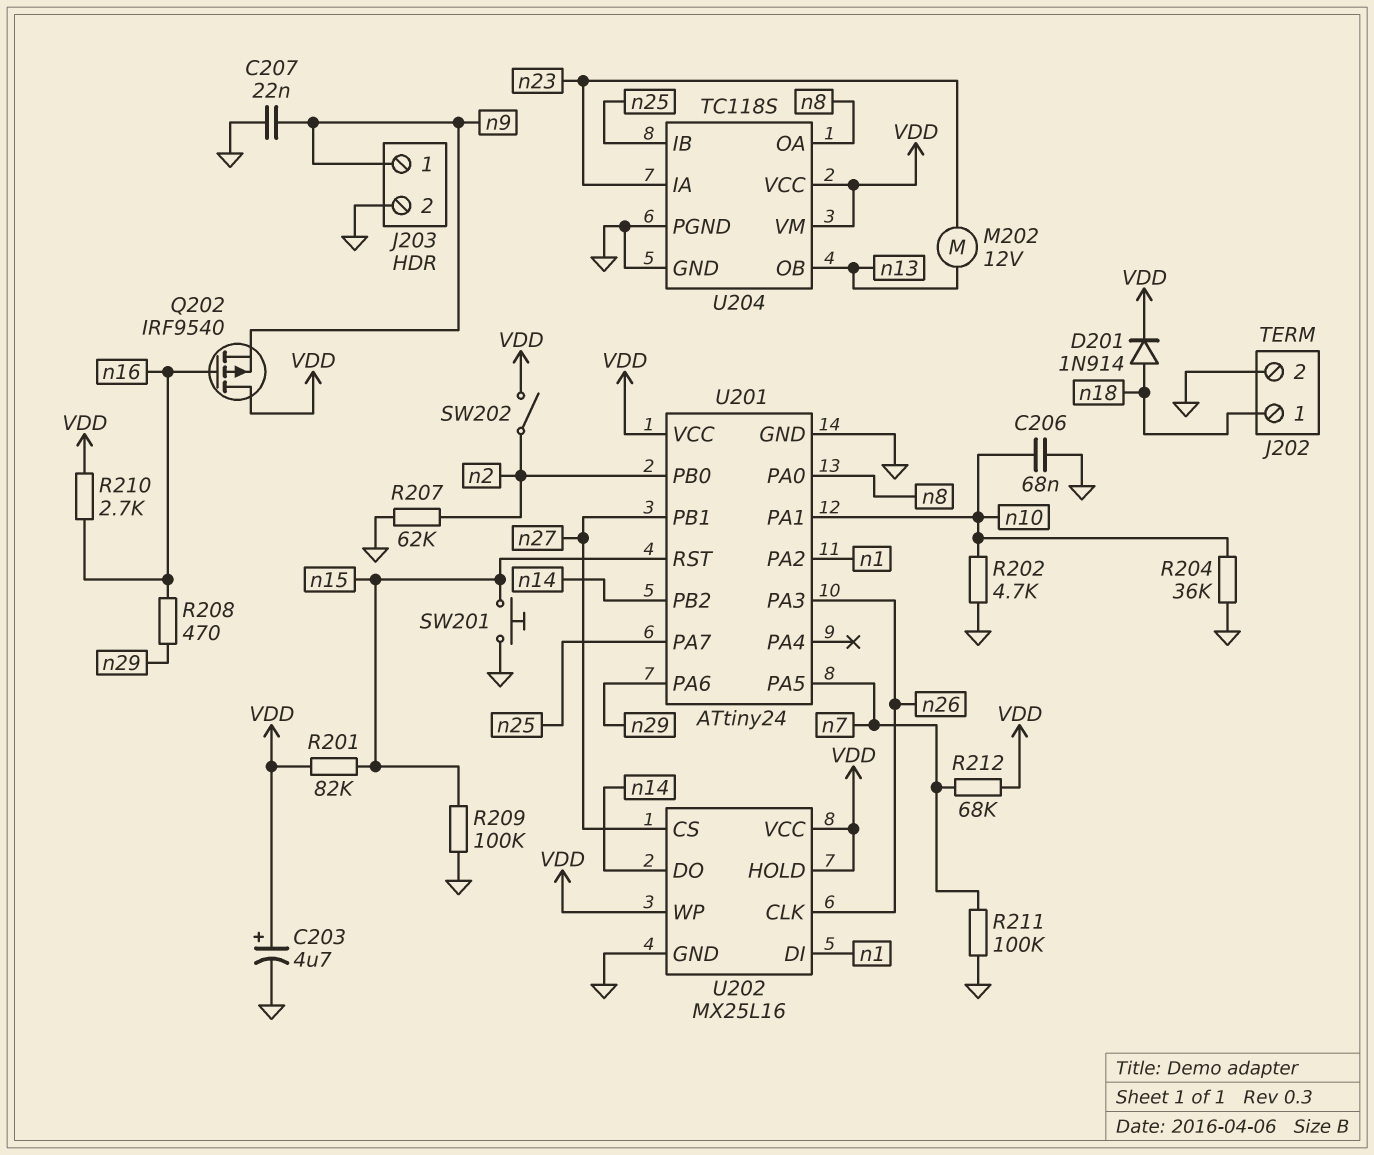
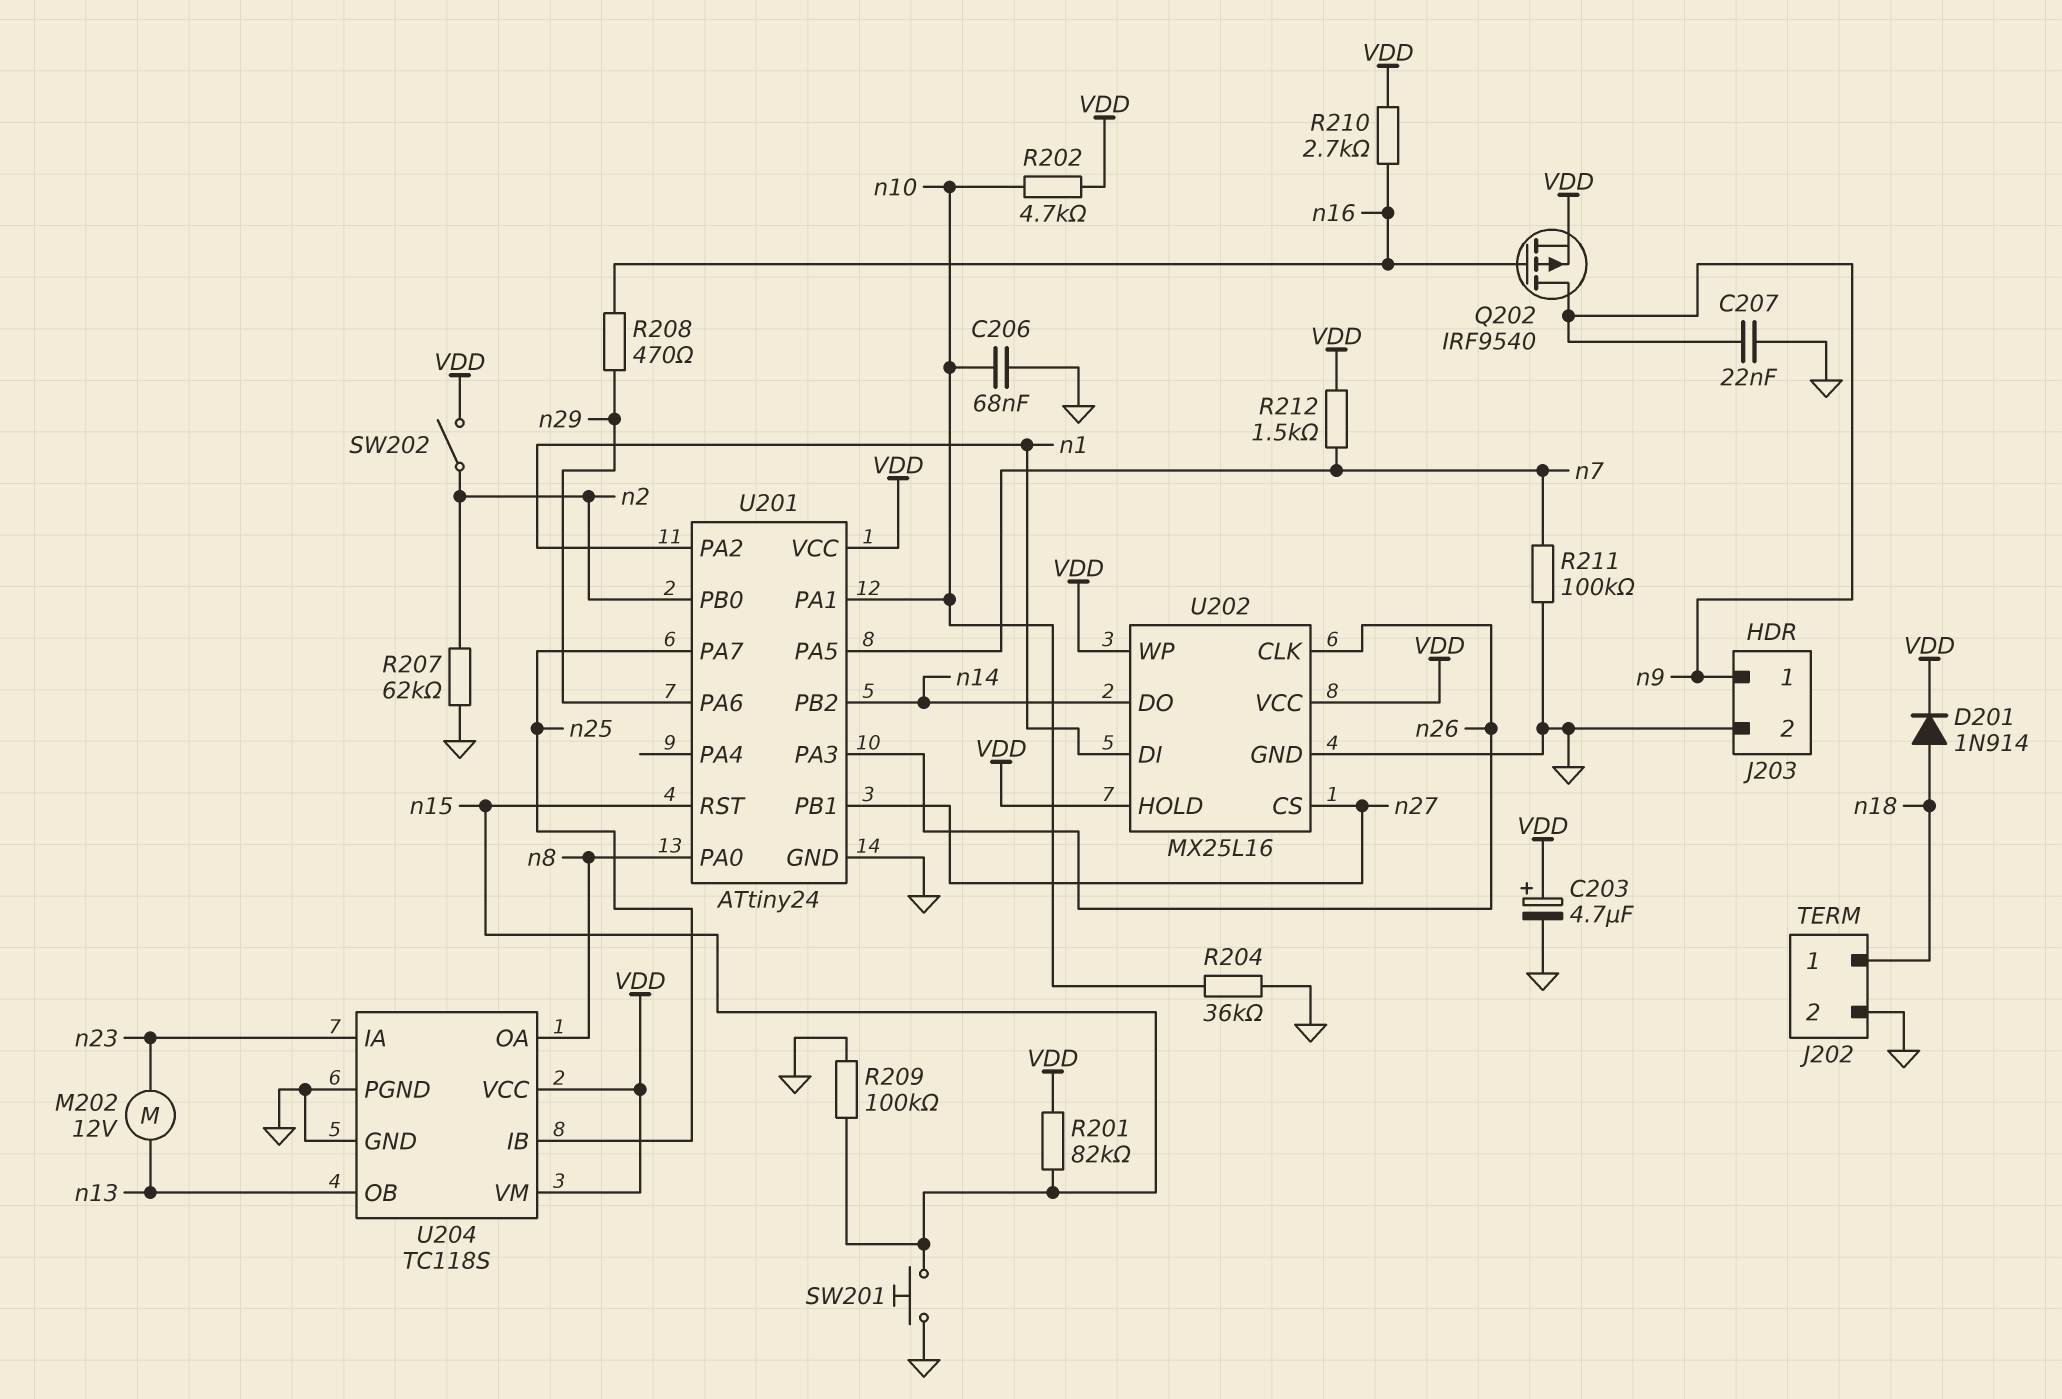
Q202: PMOS IRF9540 (G n16, D VDD, S n9) -> PMOS IRF9540 (G n16, D n9, S VDD)
R202: 4.7k (GND, n10) -> 4.7k (VDD, n10)
R212: 68k (VDD, n7) -> 1.5k (VDD, n7)

